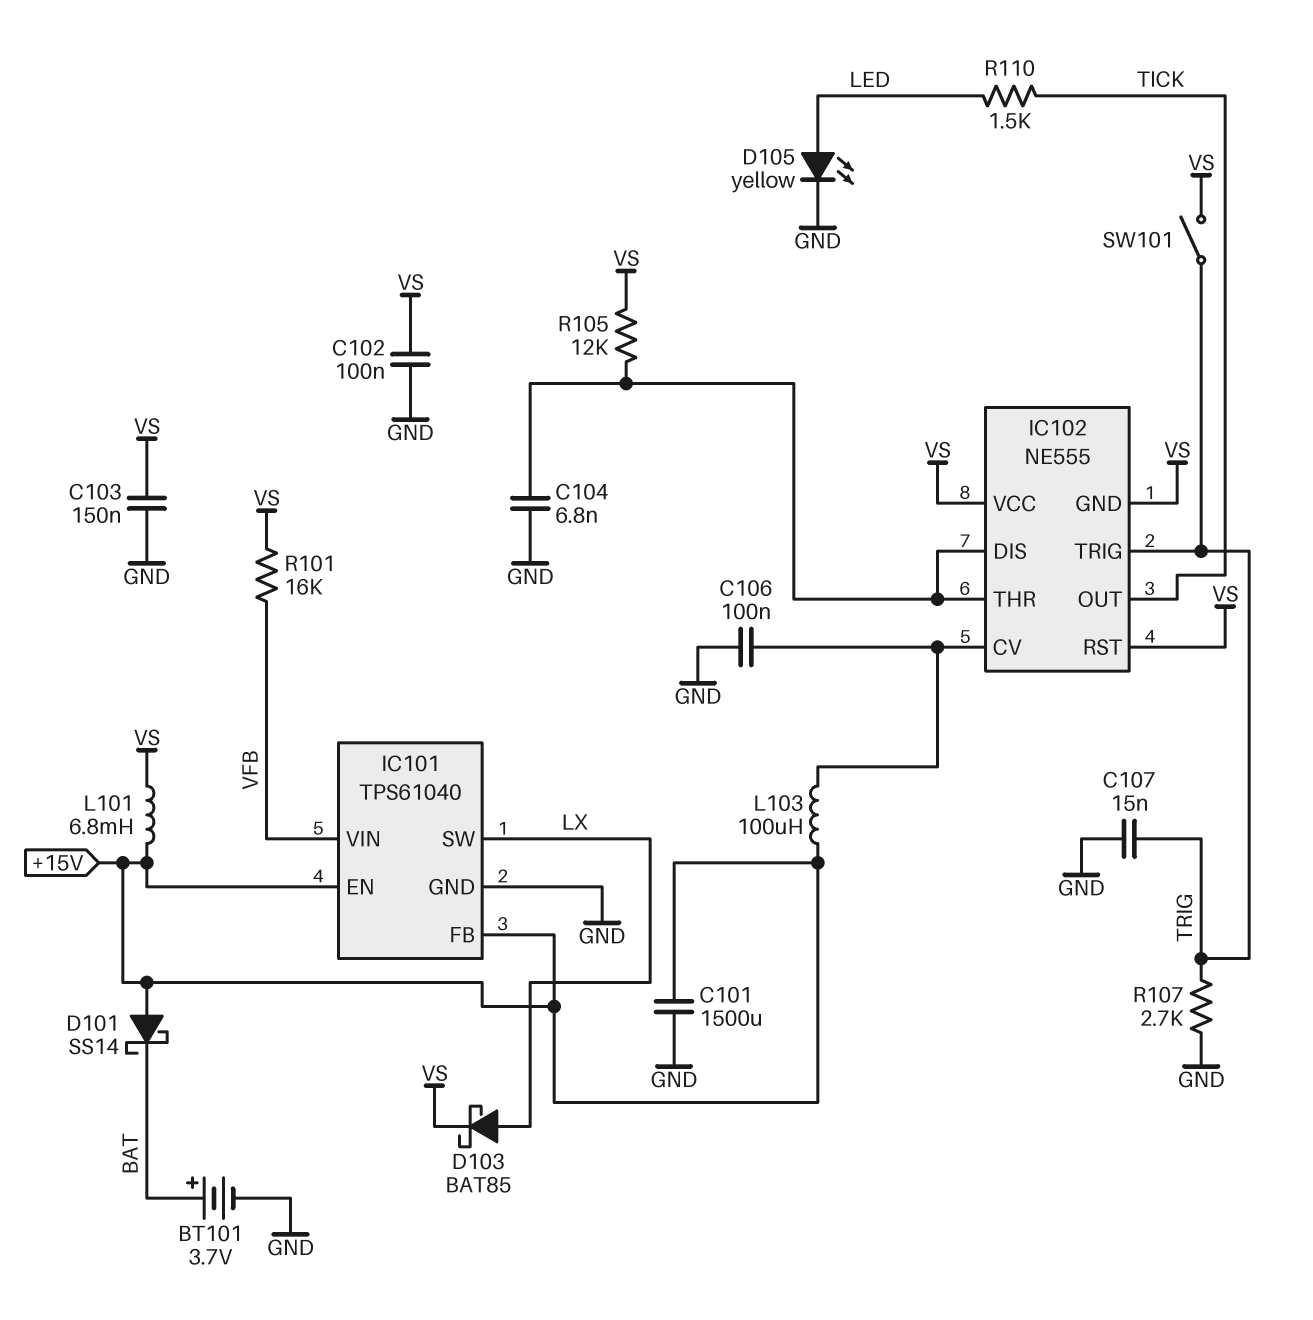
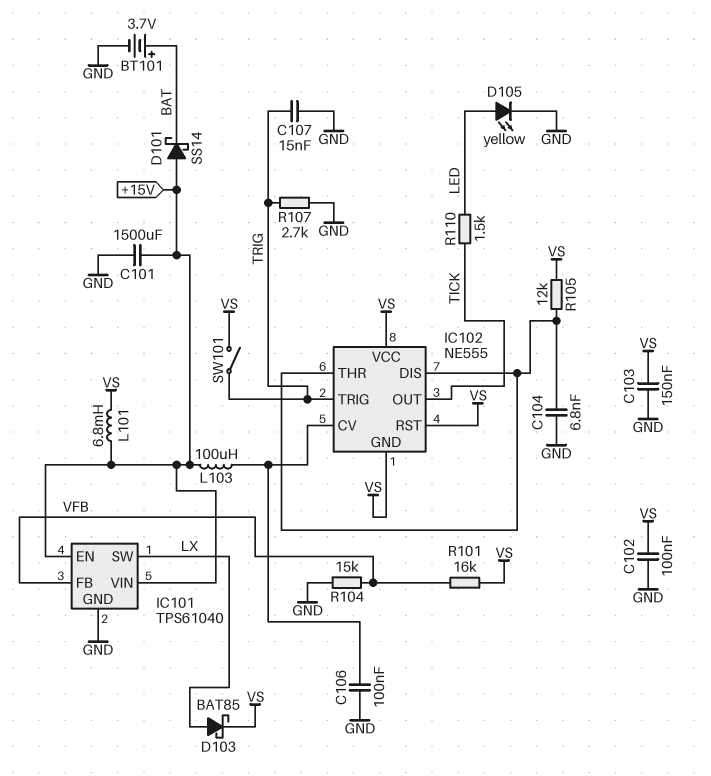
IC101 pin FB: +15V -> VFB
IC101 pin VIN: VFB -> +15V
R104: none -> 15k (GND, VFB)

